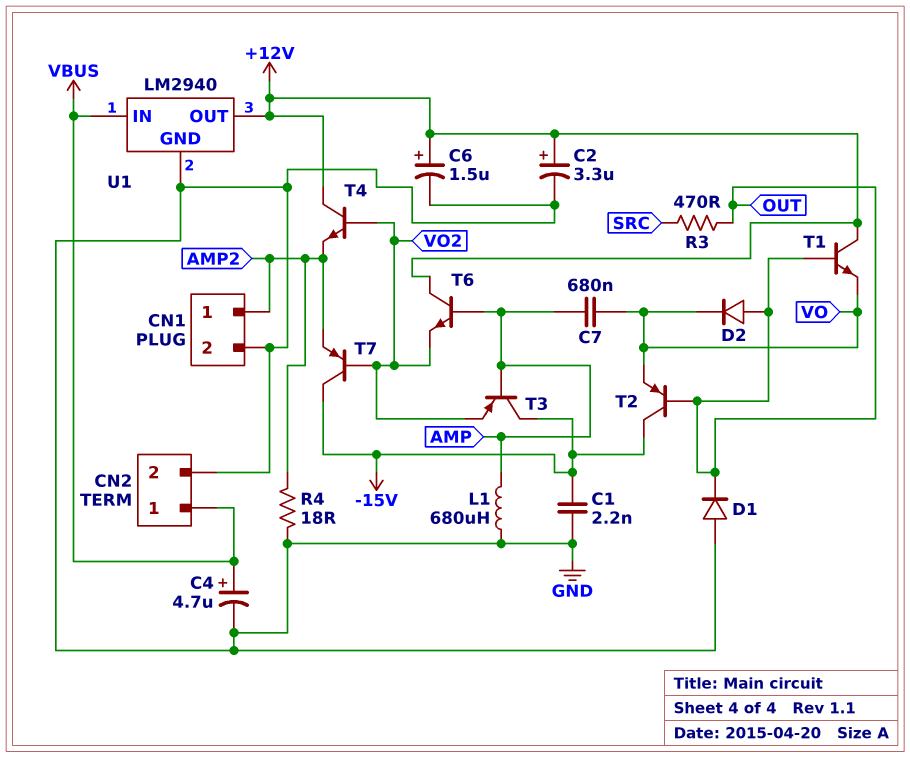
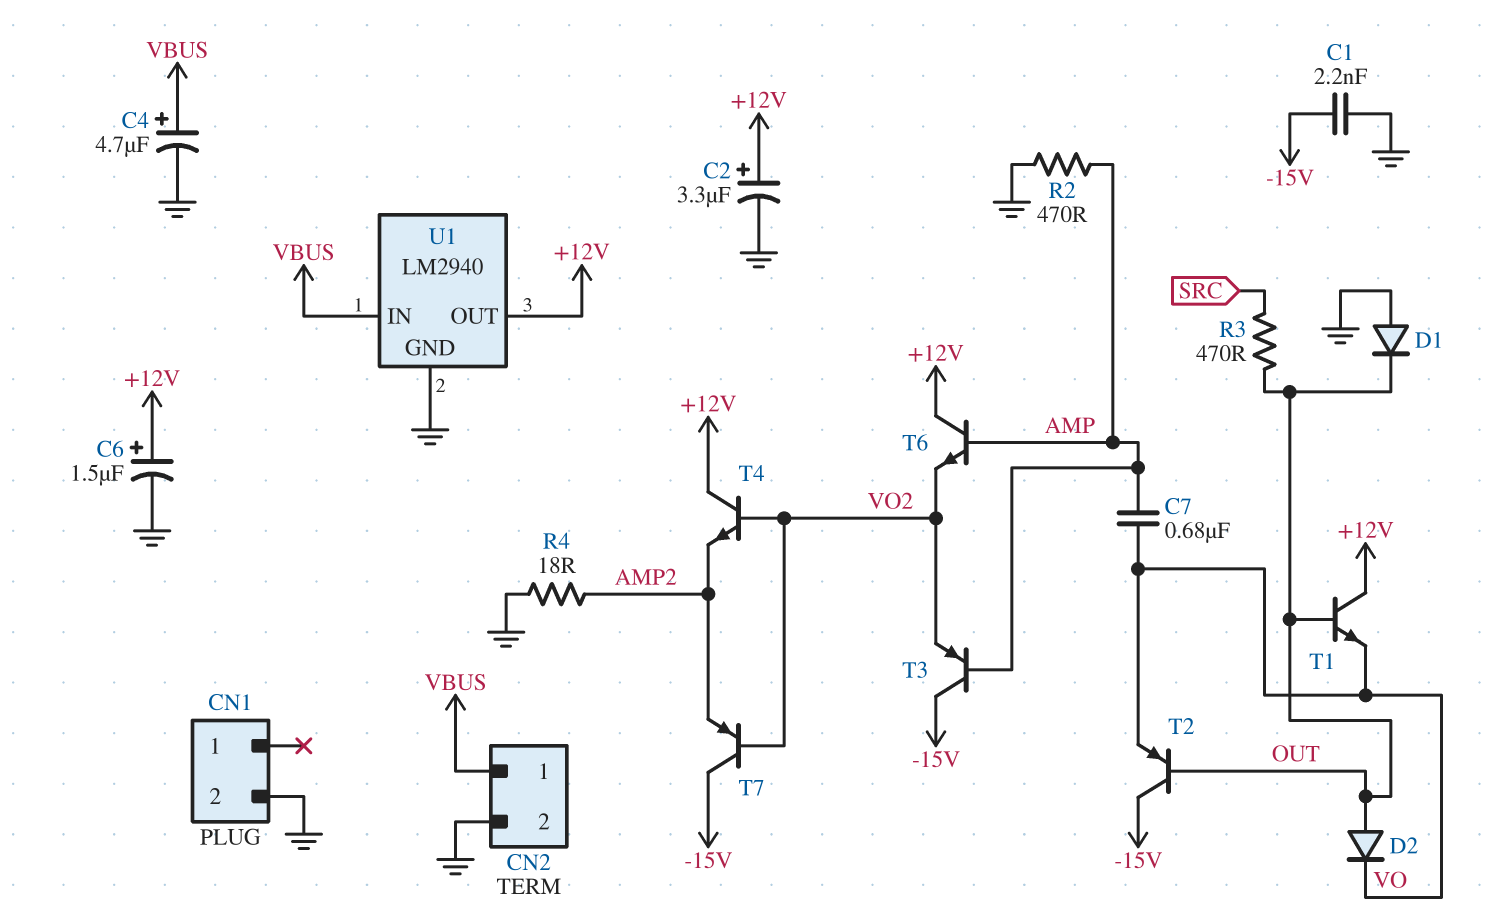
CN1 pin 1: AMP2 -> none
L1: 680uH (AMP, GND) -> none
R2: none -> 470 (AMP, GND)

